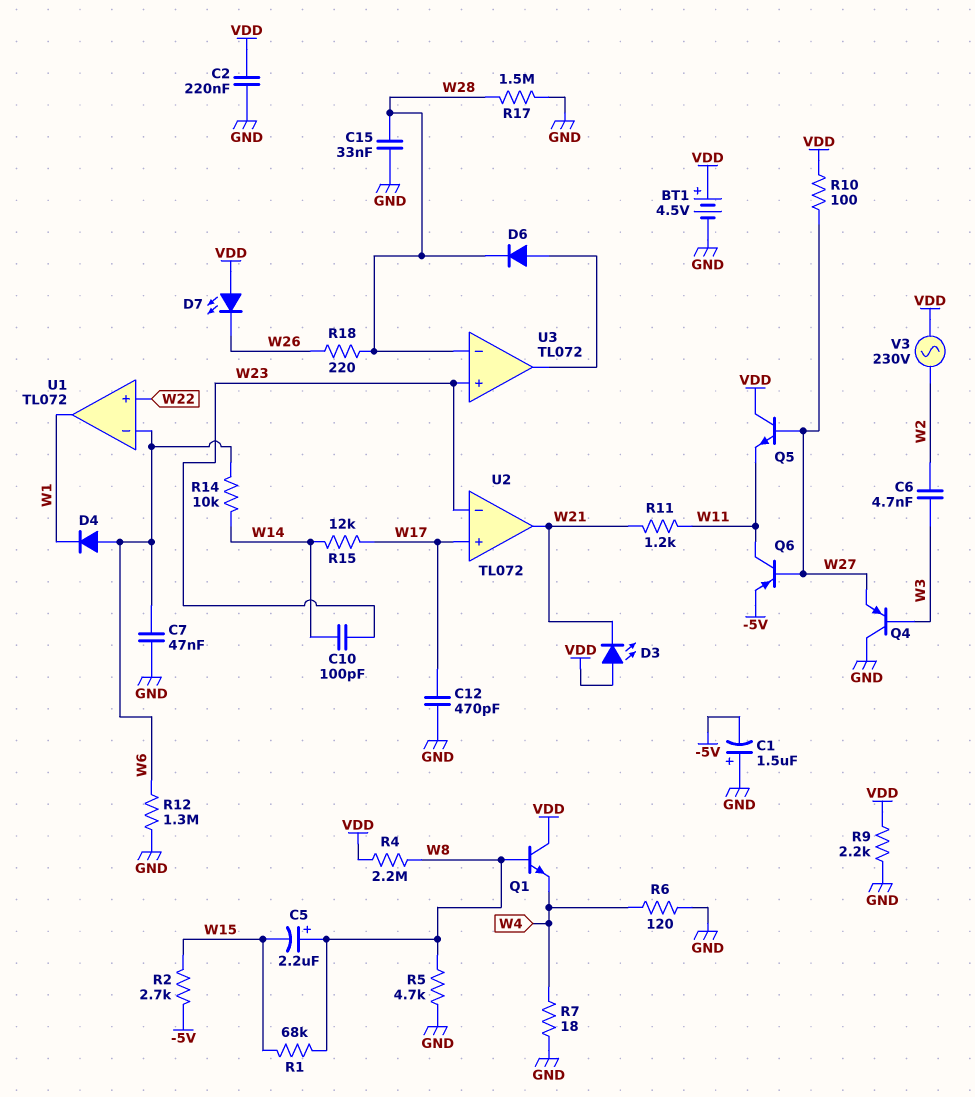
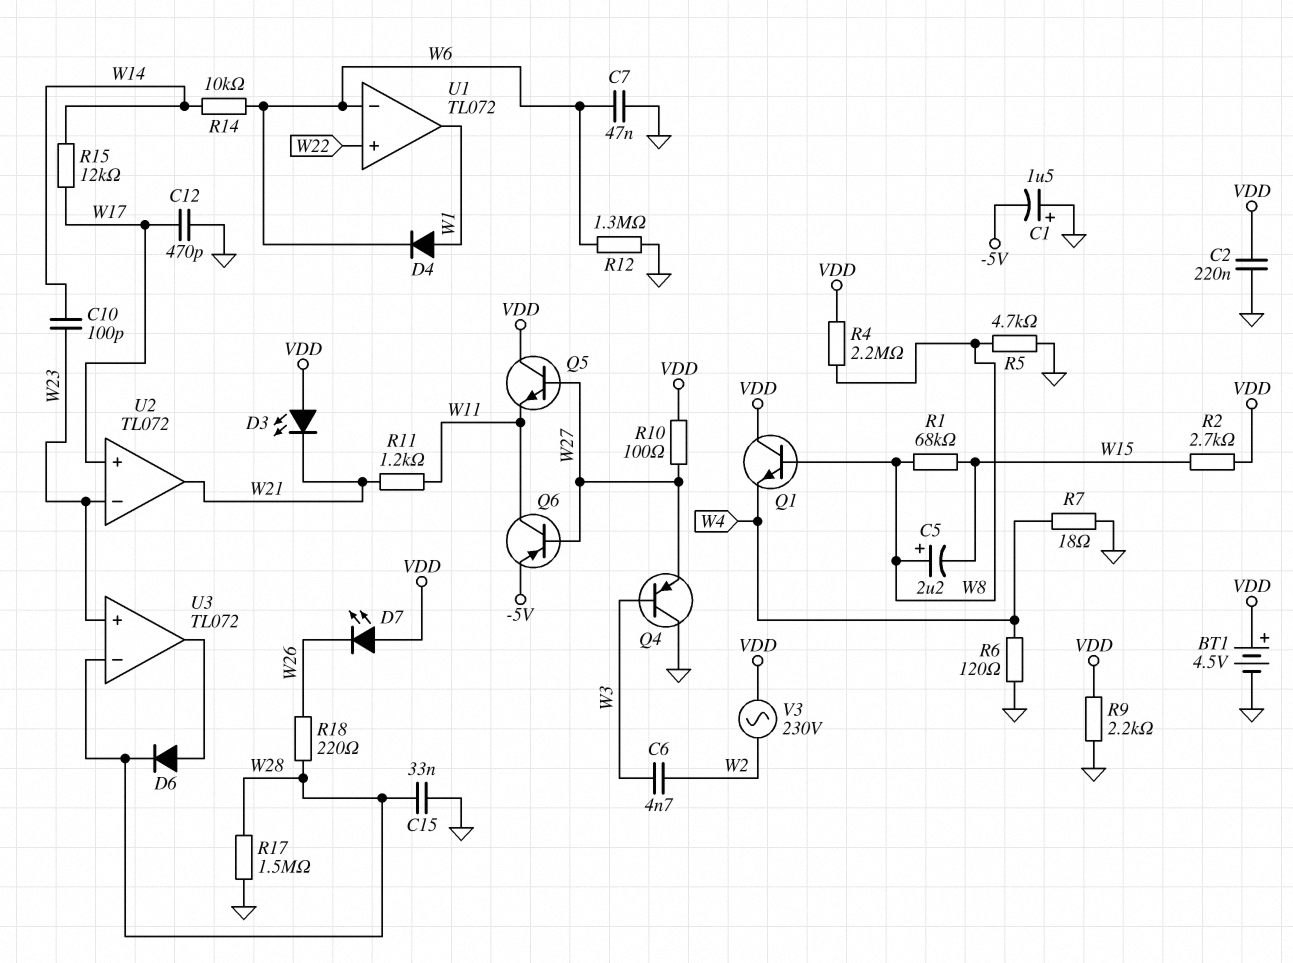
D4: diode (A W6, K W1) -> diode (A W1, K W6)
R2: 2.7k (-5V, W15) -> 2.7k (VDD, W15)

